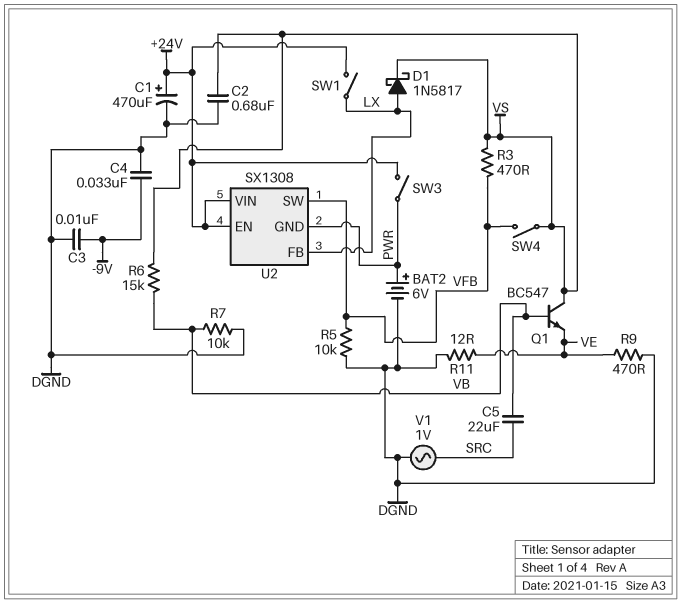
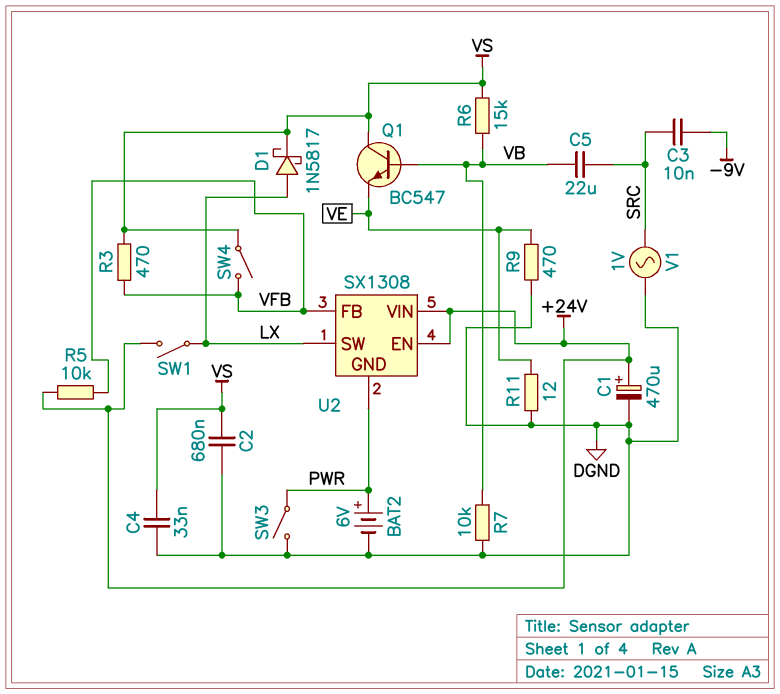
C3: 10nF (-9V, DGND) -> 10nF (-9V, SRC)
C4: 33nF (-9V, DGND) -> 33nF (DGND, VS)
R5: 10k (DGND, VFB) -> 10k (+24V, VFB)
SW3: switch (+24V, PWR) -> switch (DGND, PWR)
U2 pin FB: LX -> VFB
U2 pin SW: VFB -> LX

